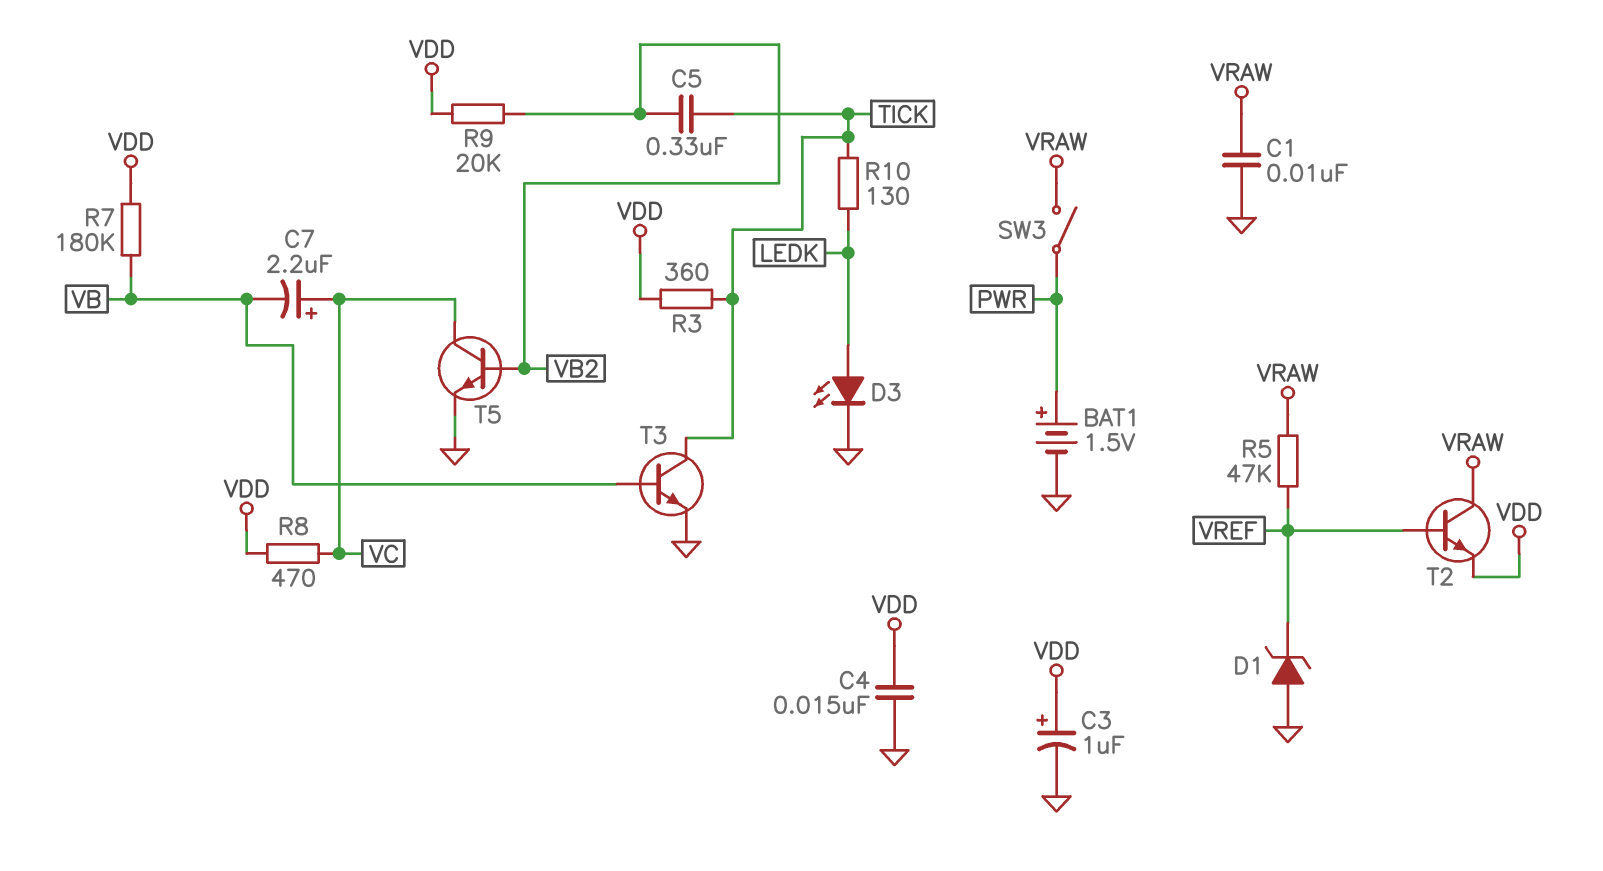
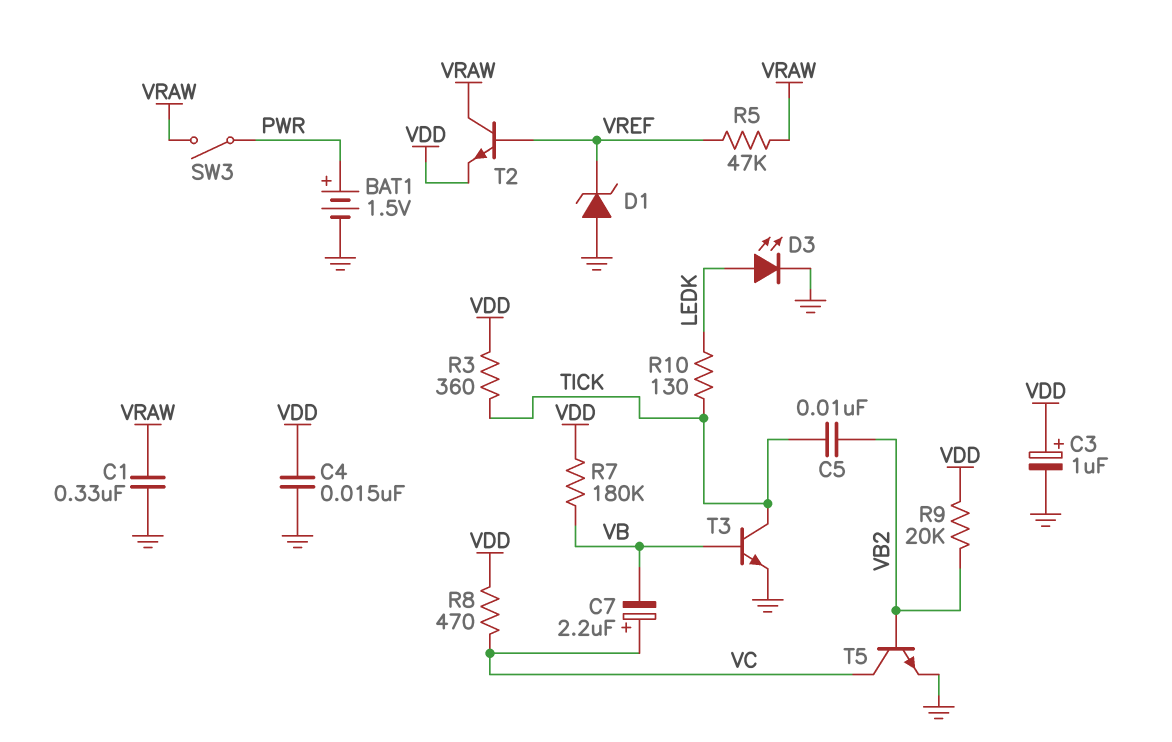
C1: 10nF (GND, VRAW) -> 330nF (GND, VRAW)
C5: 330nF (TICK, VB2) -> 10nF (TICK, VB2)

